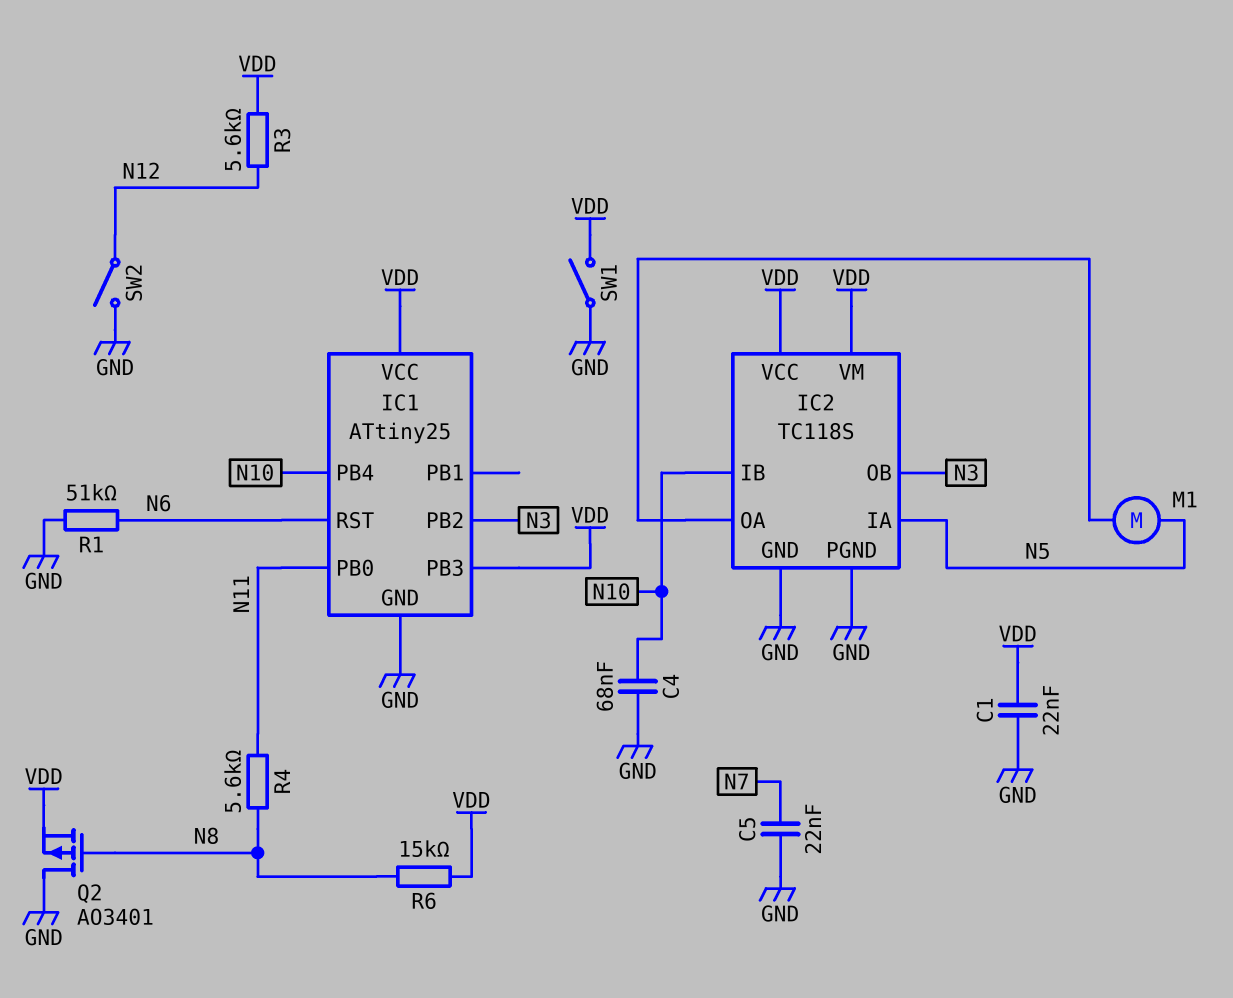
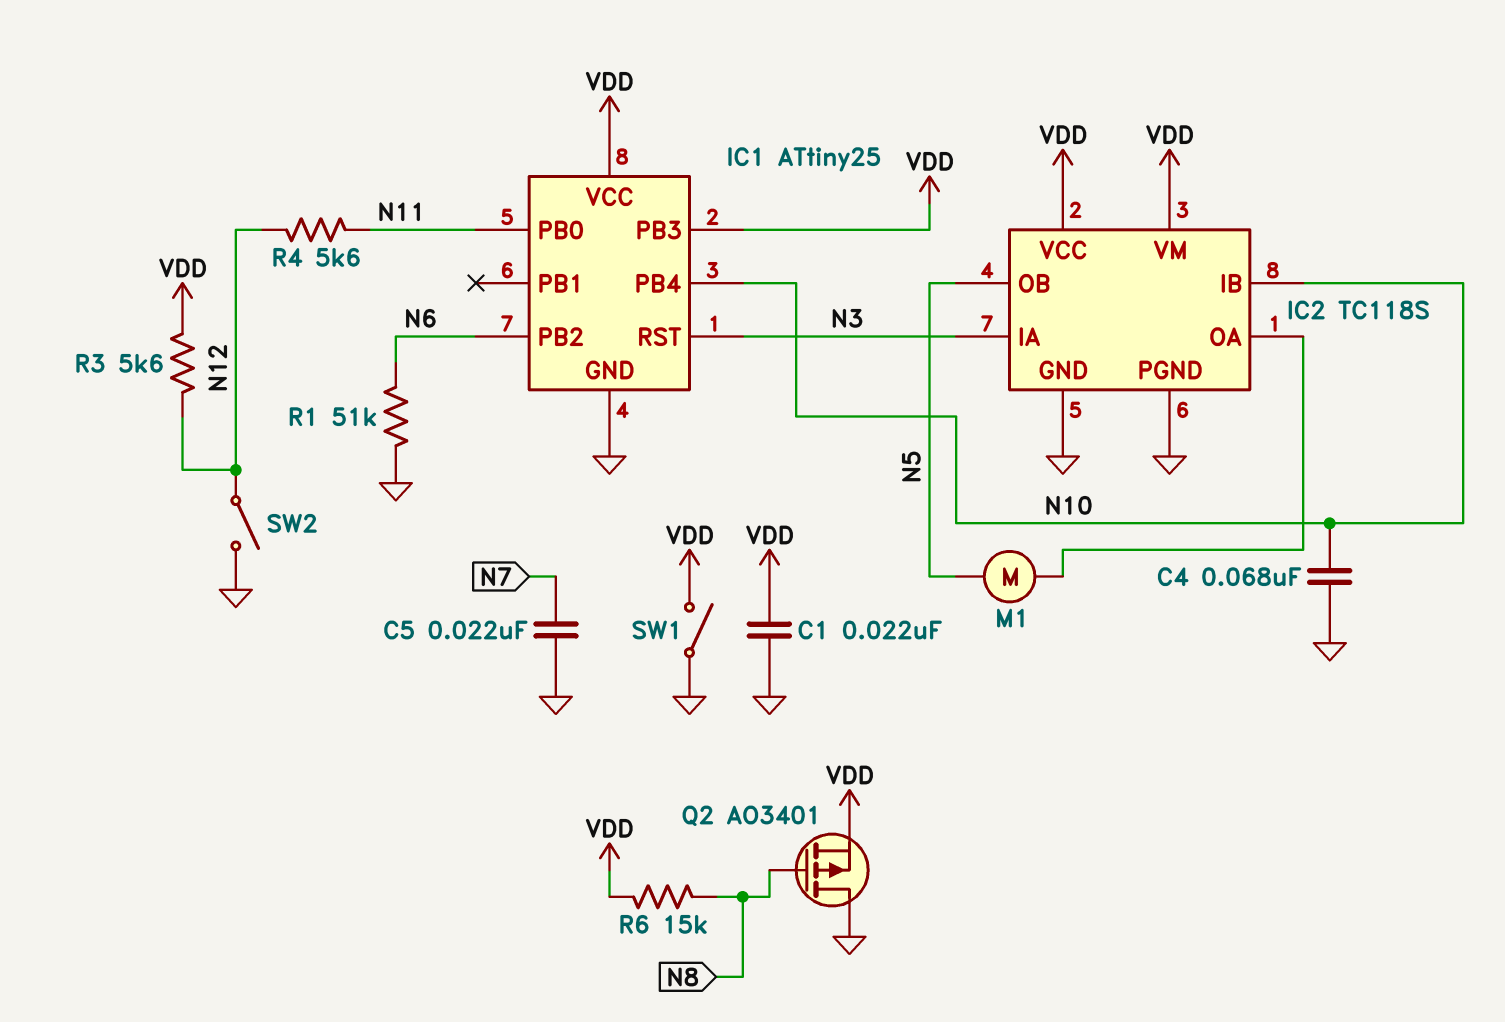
IC1 pin PB2: N3 -> N6
IC1 pin RST: N6 -> N3
IC2 pin IA: N5 -> N3
IC2 pin OB: N3 -> N5
R4: 5.6k (N8, N11) -> 5.6k (N11, N12)

